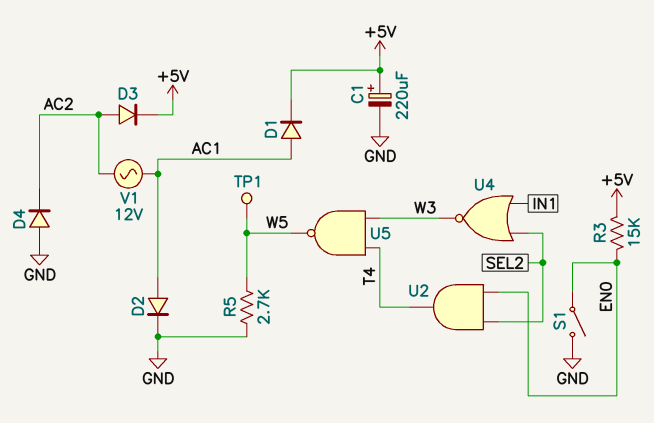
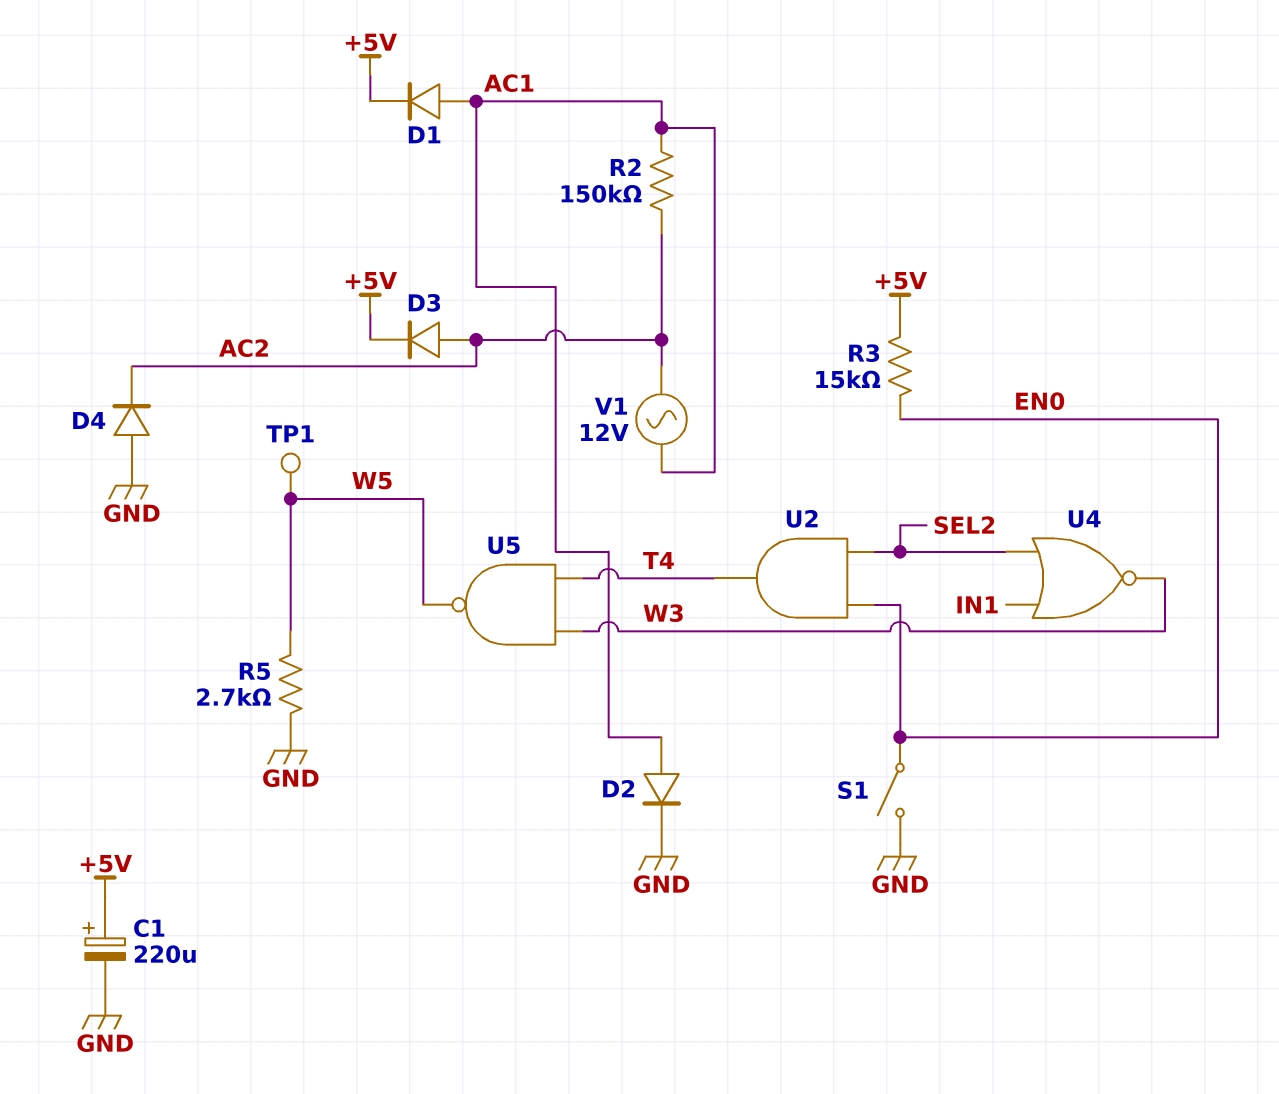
R2: none -> 150k (AC1, AC2)

